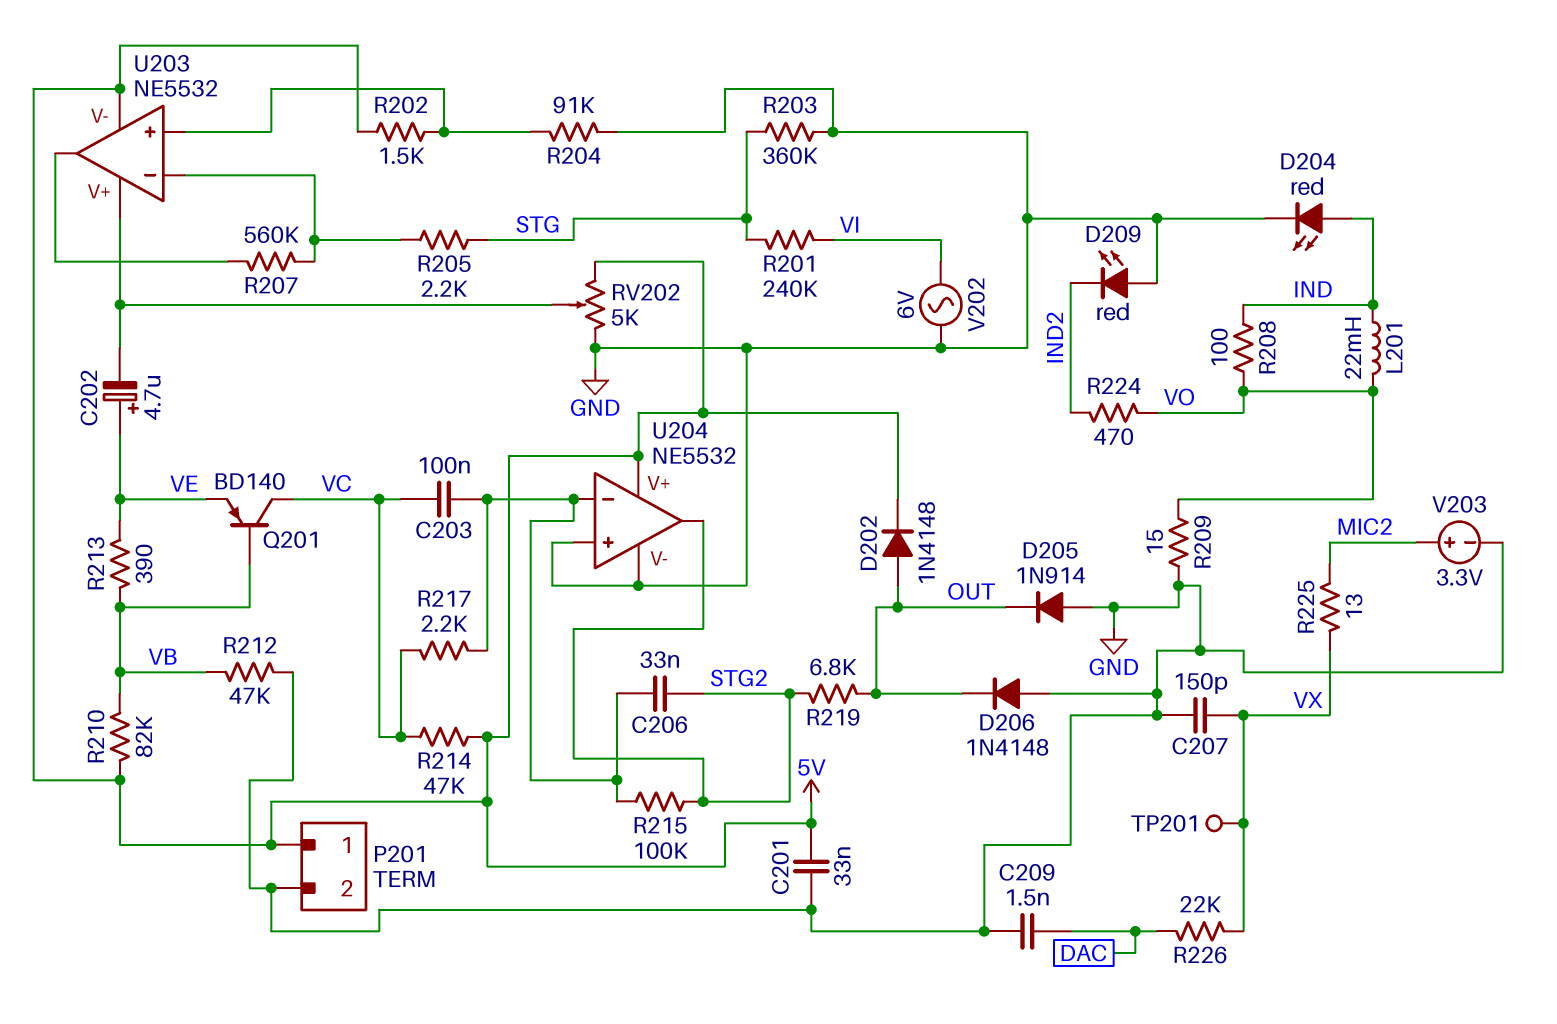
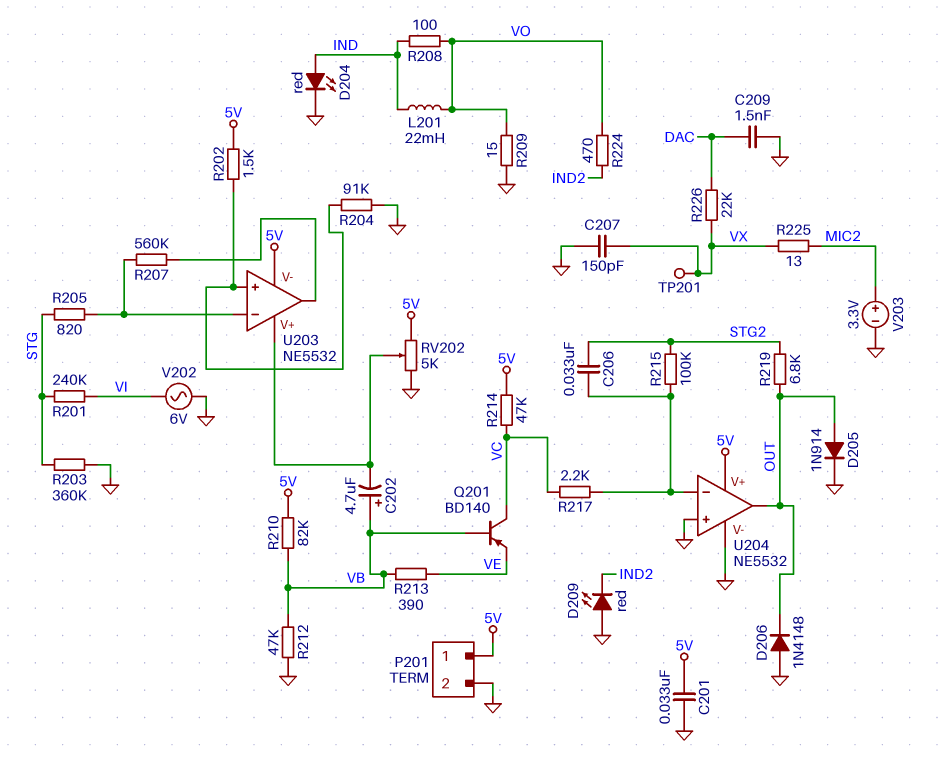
C202: 4.7uF (plus VE, minus U203/V+) -> 4.7uF (plus VB, minus U203/V+)
C203: 100nF (U204/in-, VC) -> none
D202: diode 1N4148 (A OUT, K 5V) -> none
D205: diode 1N914 (A GND, K OUT) -> diode 1N914 (A OUT, K GND)
R205: 2.2k (STG, U203/in-) -> 820 (STG, U203/in-)
U204 pin out: STG2 -> OUT

